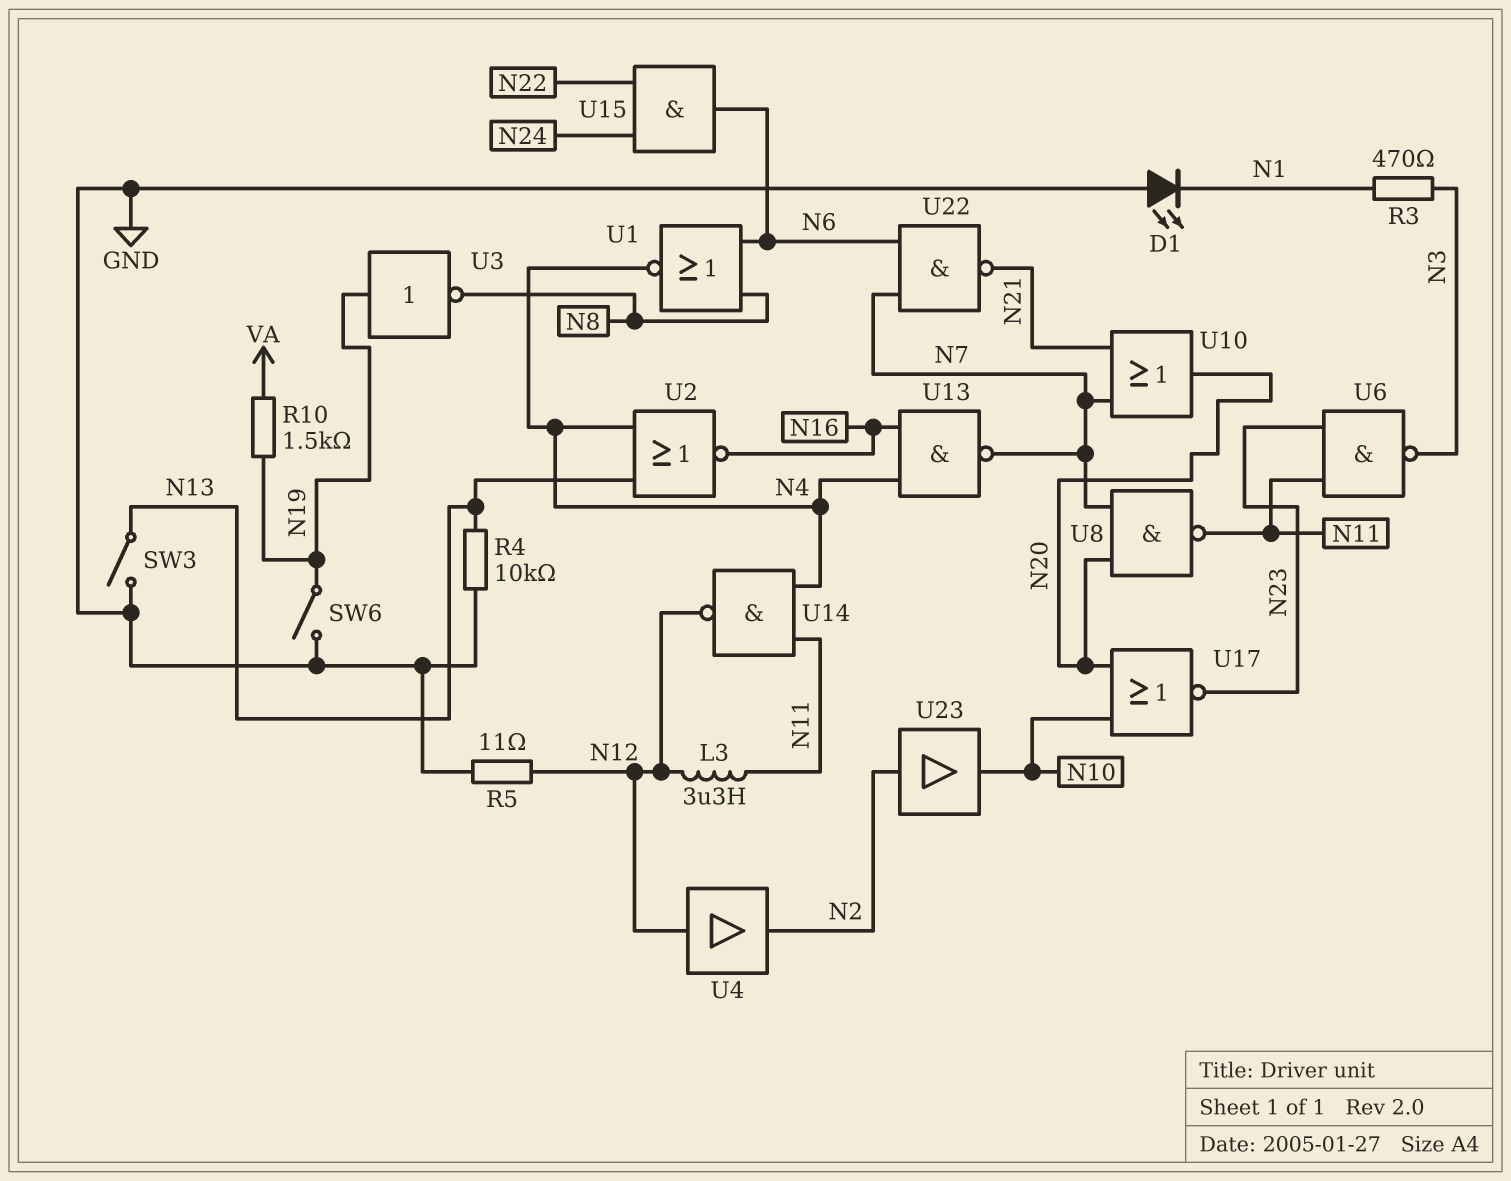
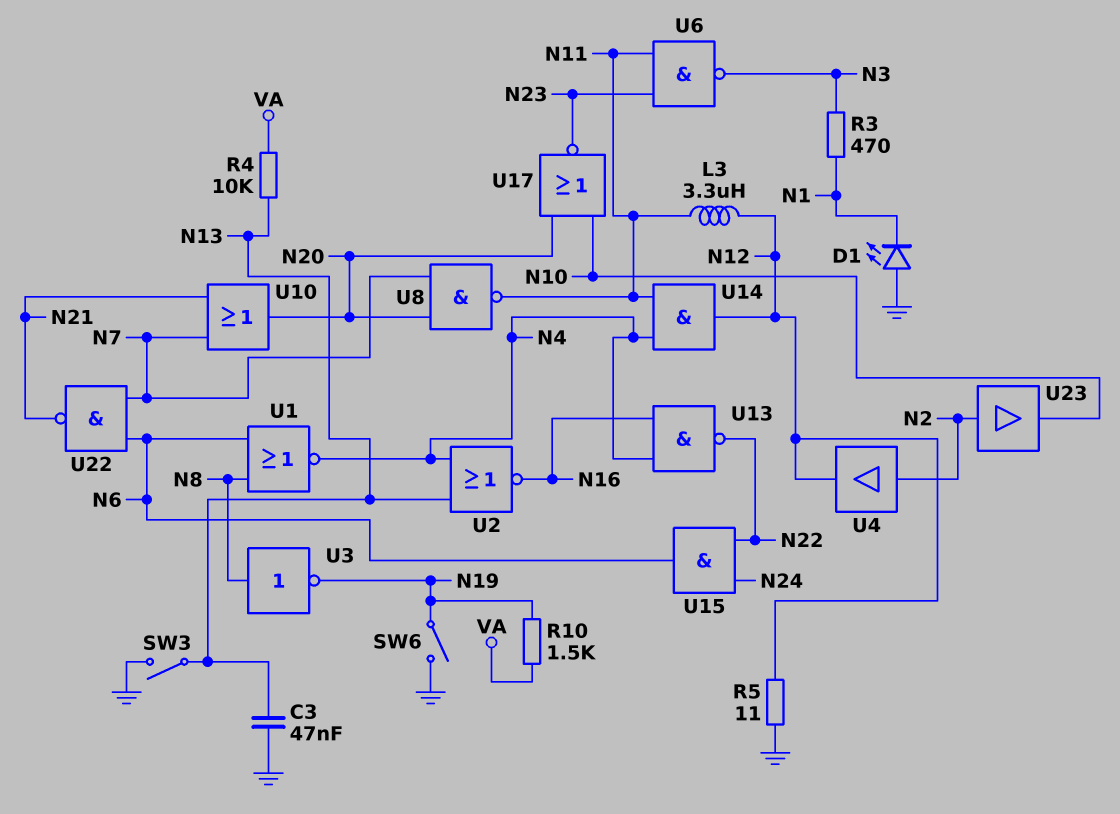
C3: none -> 47nF (GND, N13)
R4: 10k (GND, N13) -> 10k (N13, VA)
U3: NOT (in N19, out N8) -> NOT (in N8, out N19)
U4: buffer (in N12, out N2) -> buffer (in N2, out N12)
U13: NAND (in N4, in N16, out N7) -> NAND (in N4, in N16, out N22)
U14: NAND (in N4, in N11, out N12) -> AND (in N4, in N11, out N12)

